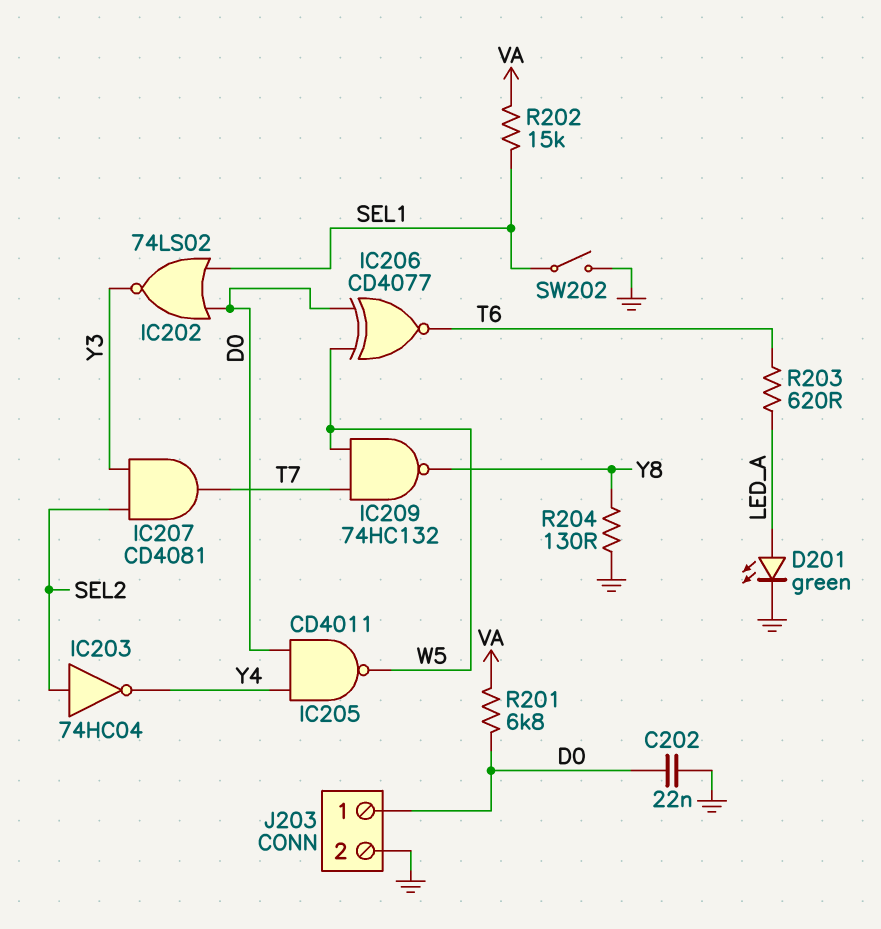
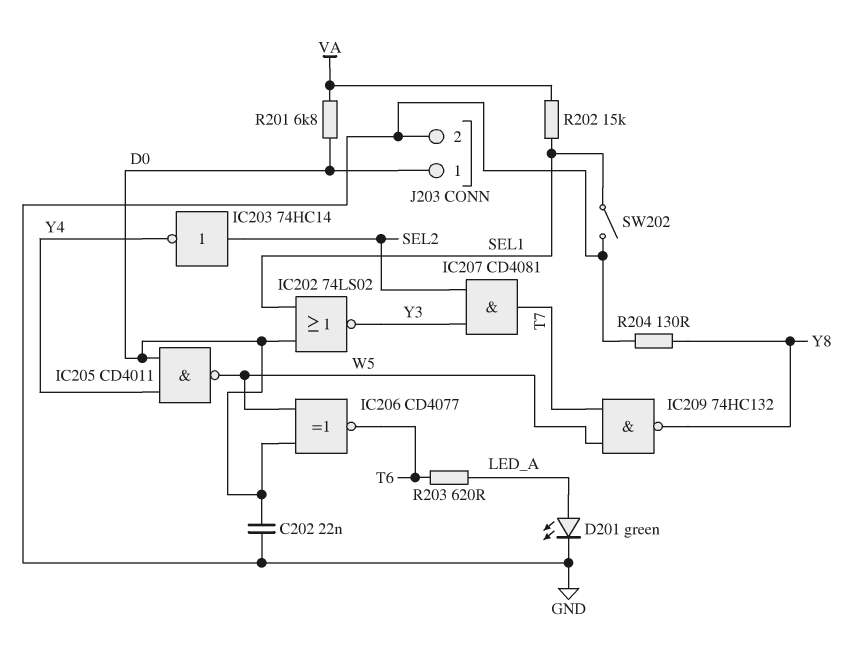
IC203: NOT 74HC04 (in SEL2, out Y4) -> NOT 74HC14 (in SEL2, out Y4)

